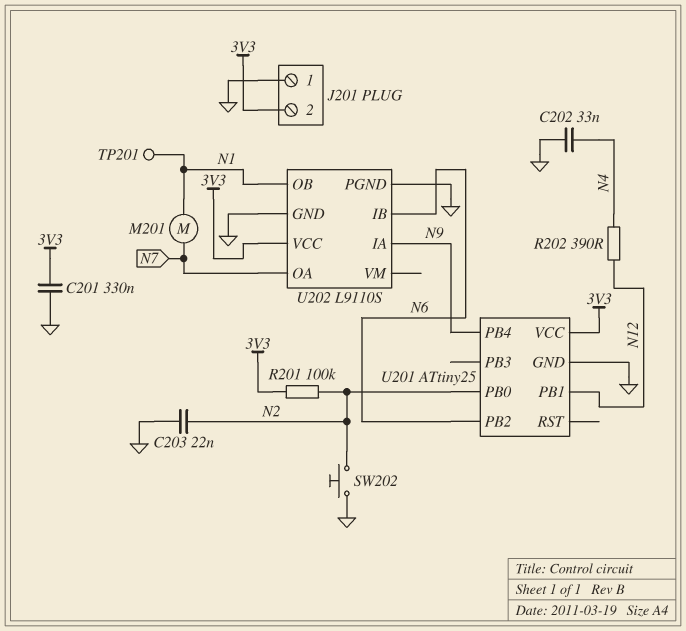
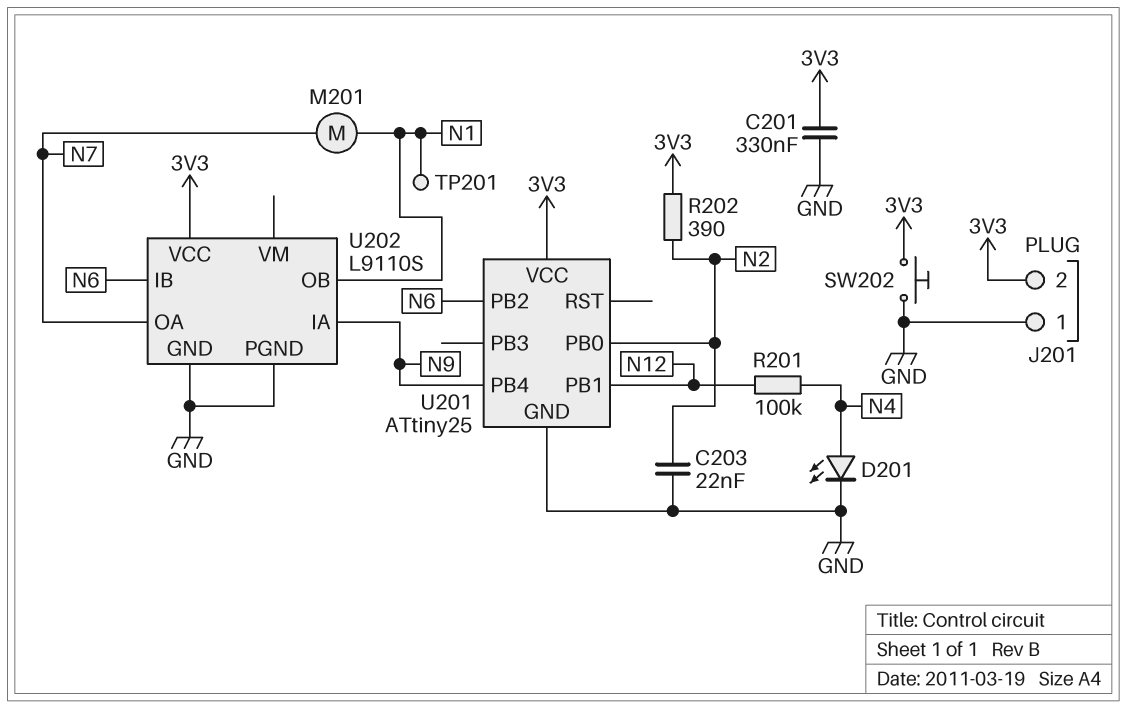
C202: 33nF (GND, N4) -> none
D201: none -> LED (A N4, K GND)
R201: 100k (3V3, N2) -> 100k (N4, N12)
R202: 390 (N4, N12) -> 390 (3V3, N2)
SW202: button (GND, N2) -> button (3V3, GND)

